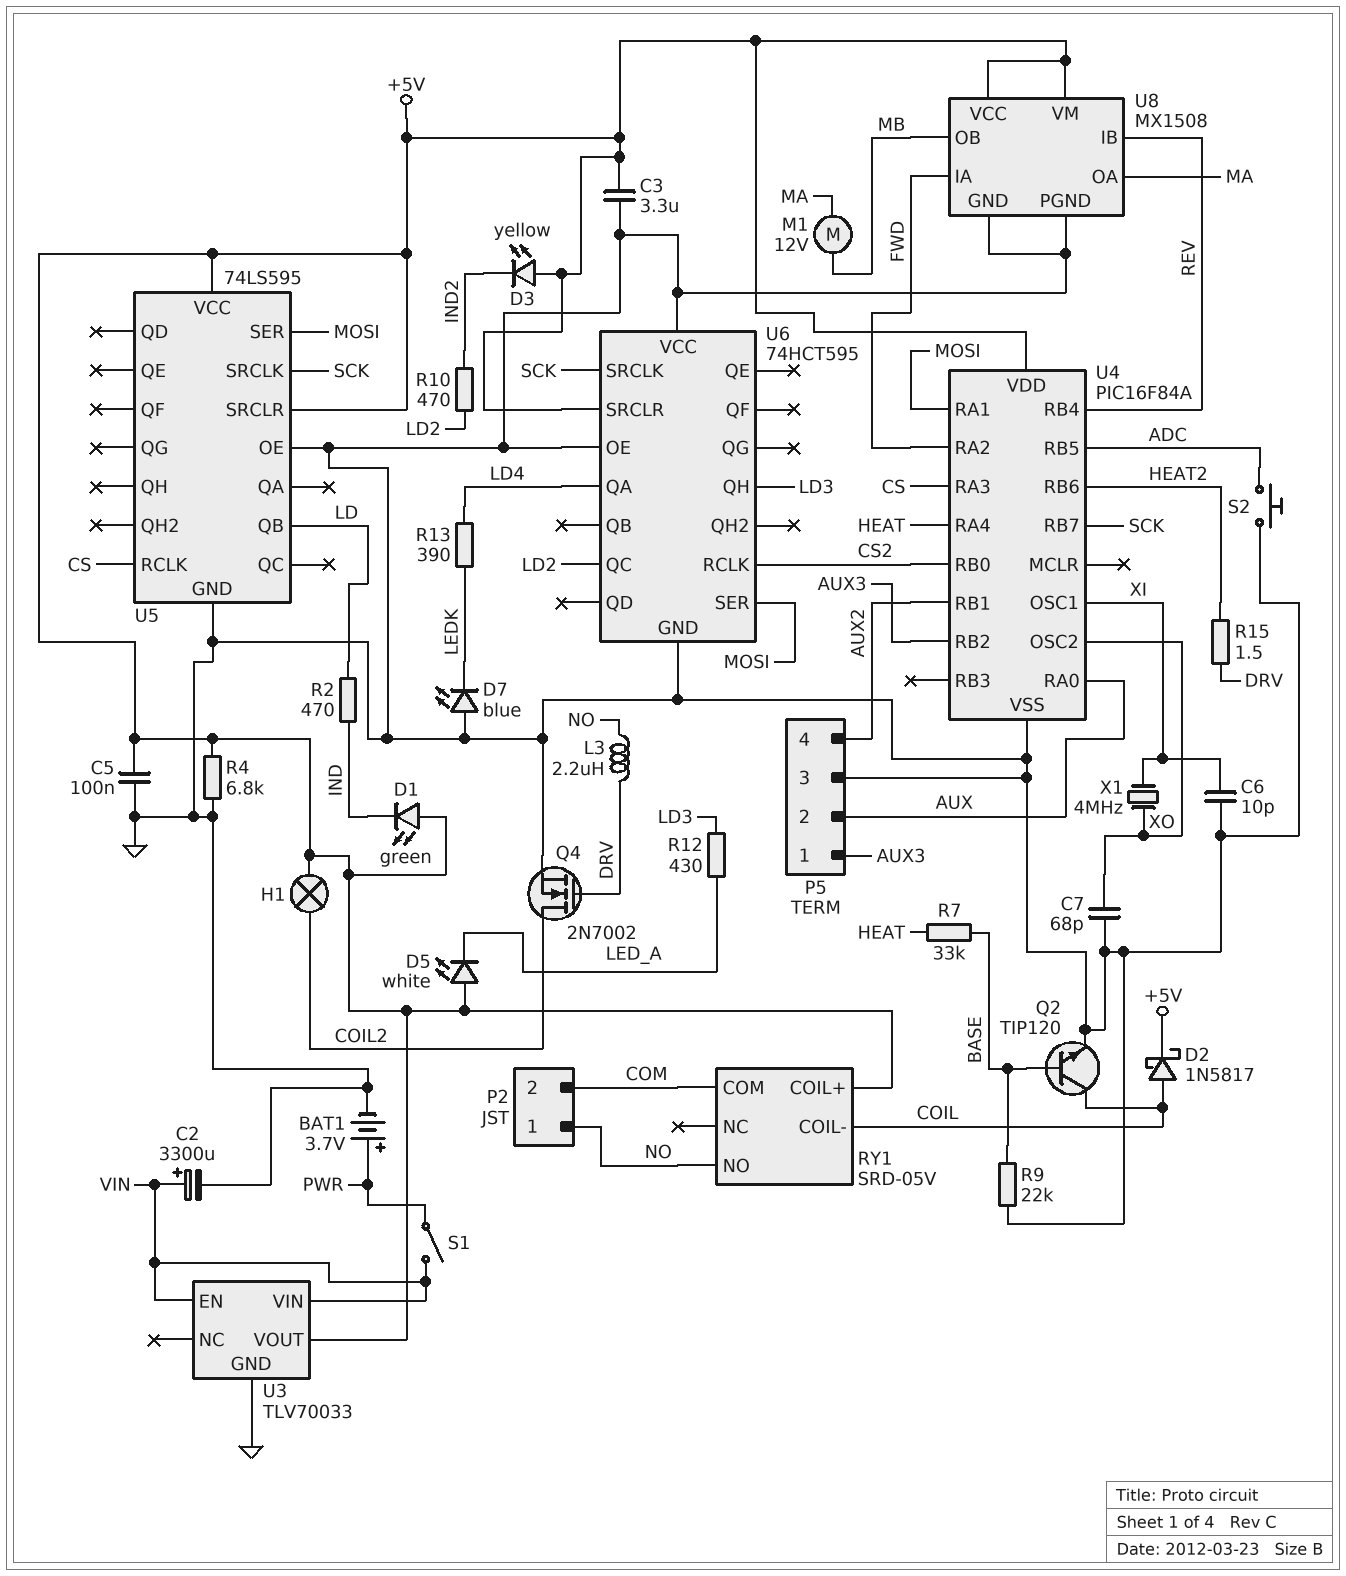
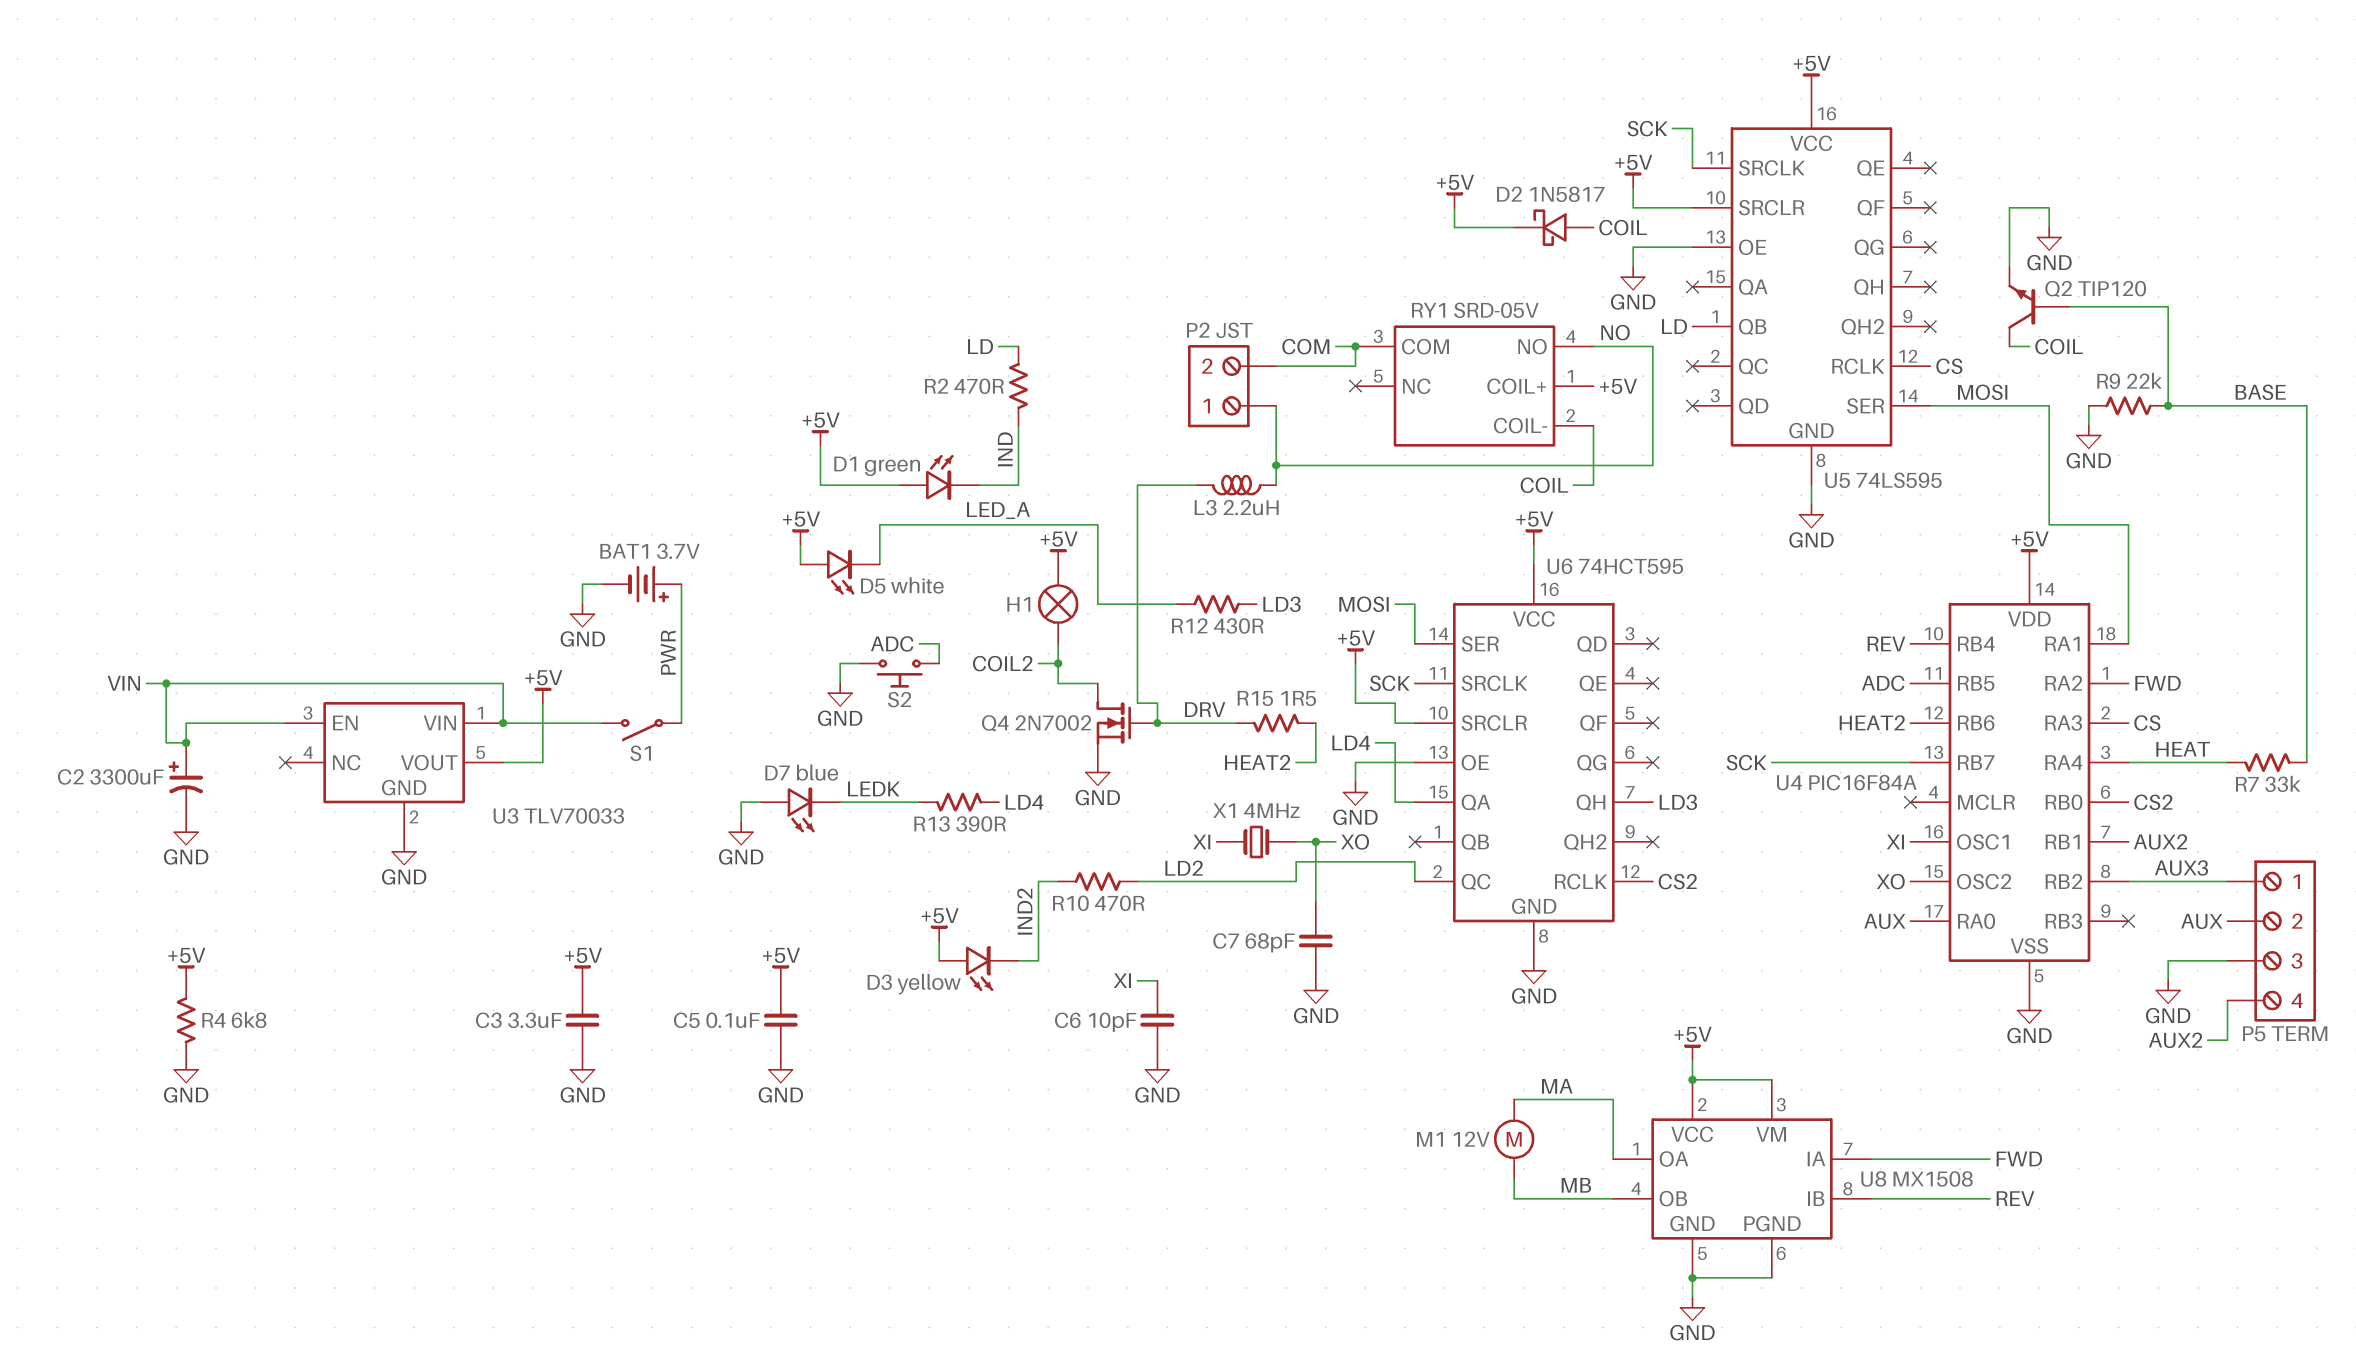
U6 pin VCC: GND -> +5V

